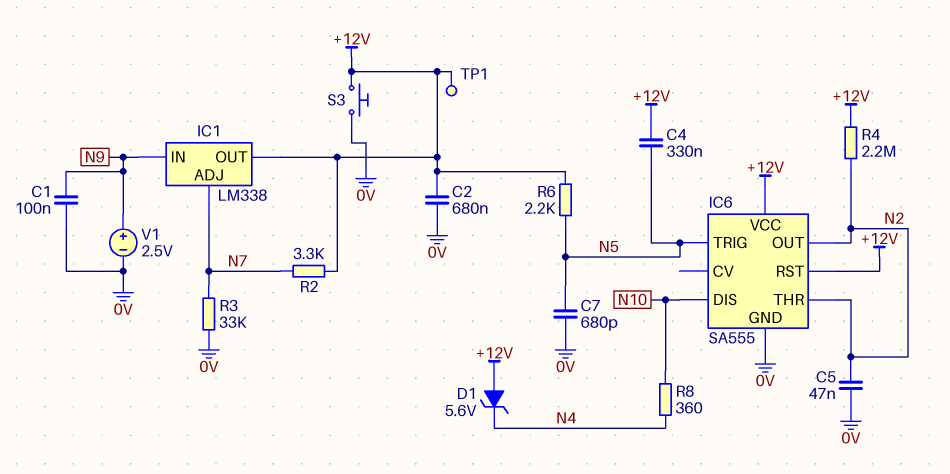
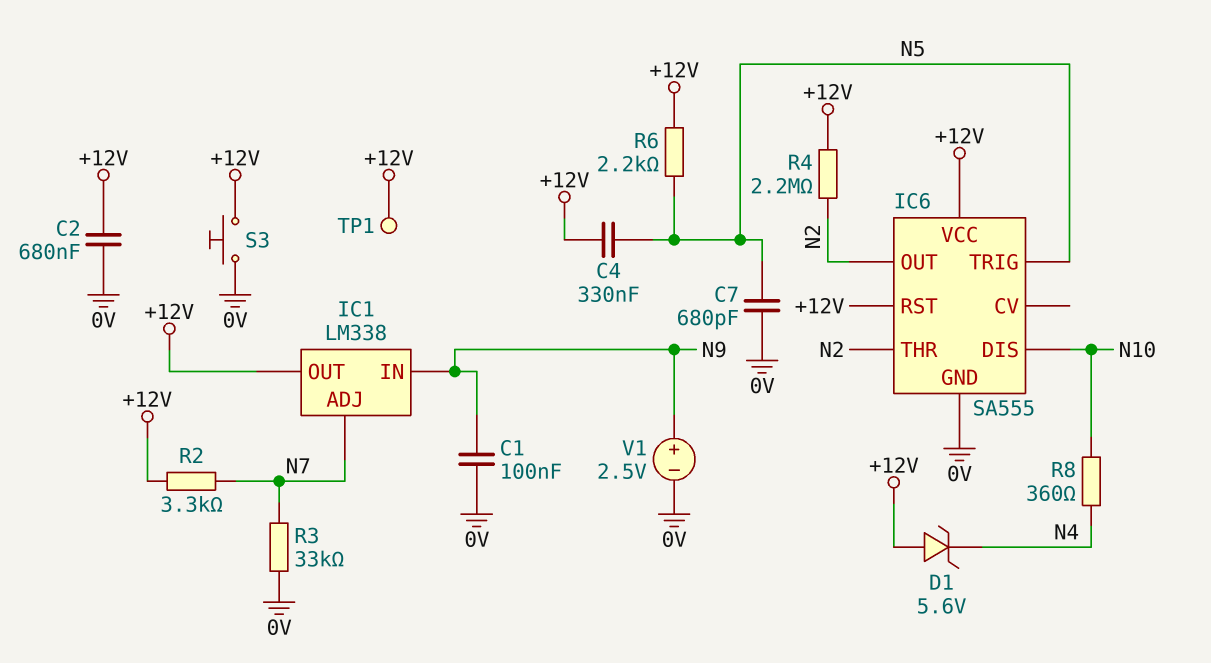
C5: 47nF (0V, N2) -> none

